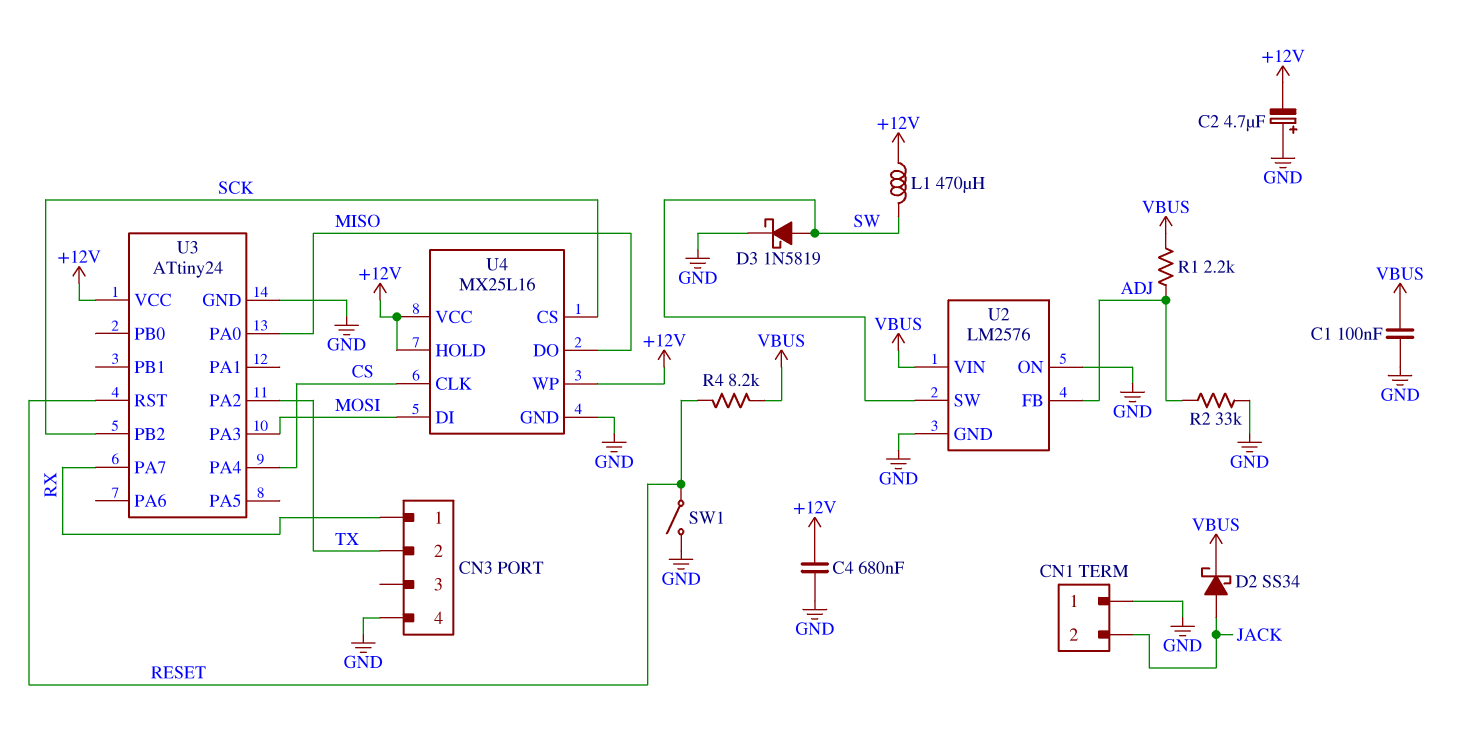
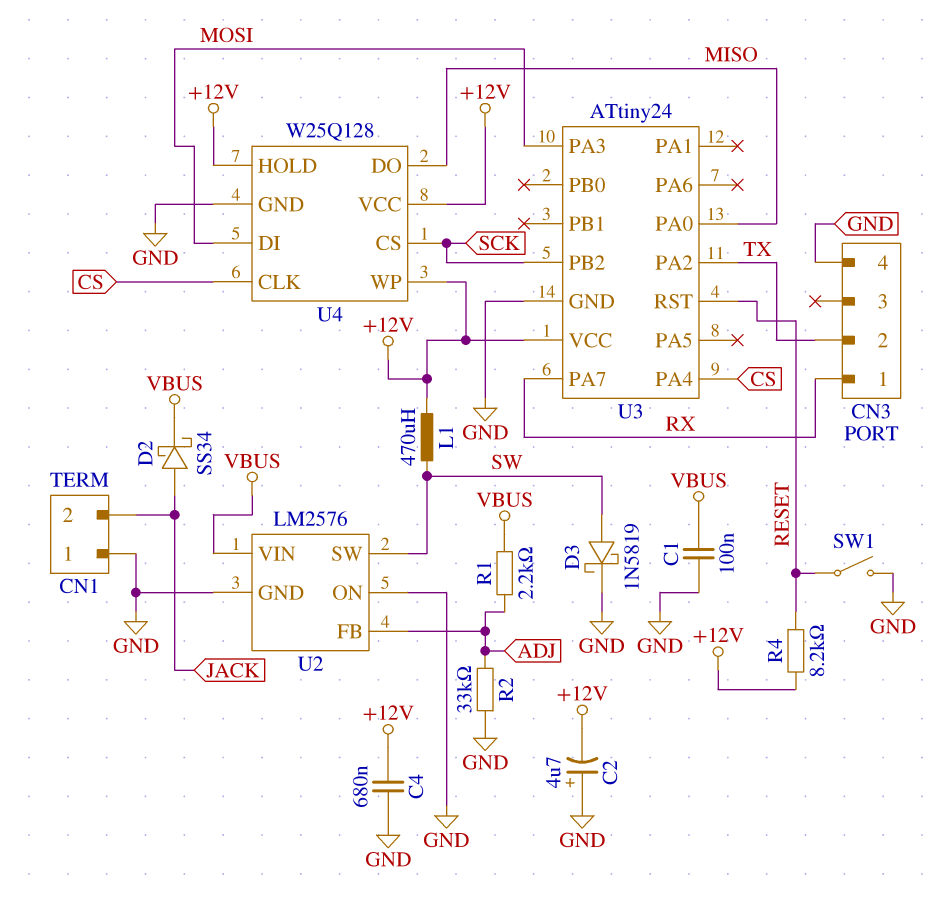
R4: 8.2k (RESET, VBUS) -> 8.2k (+12V, RESET)
U4: MX25L16 -> W25Q128

